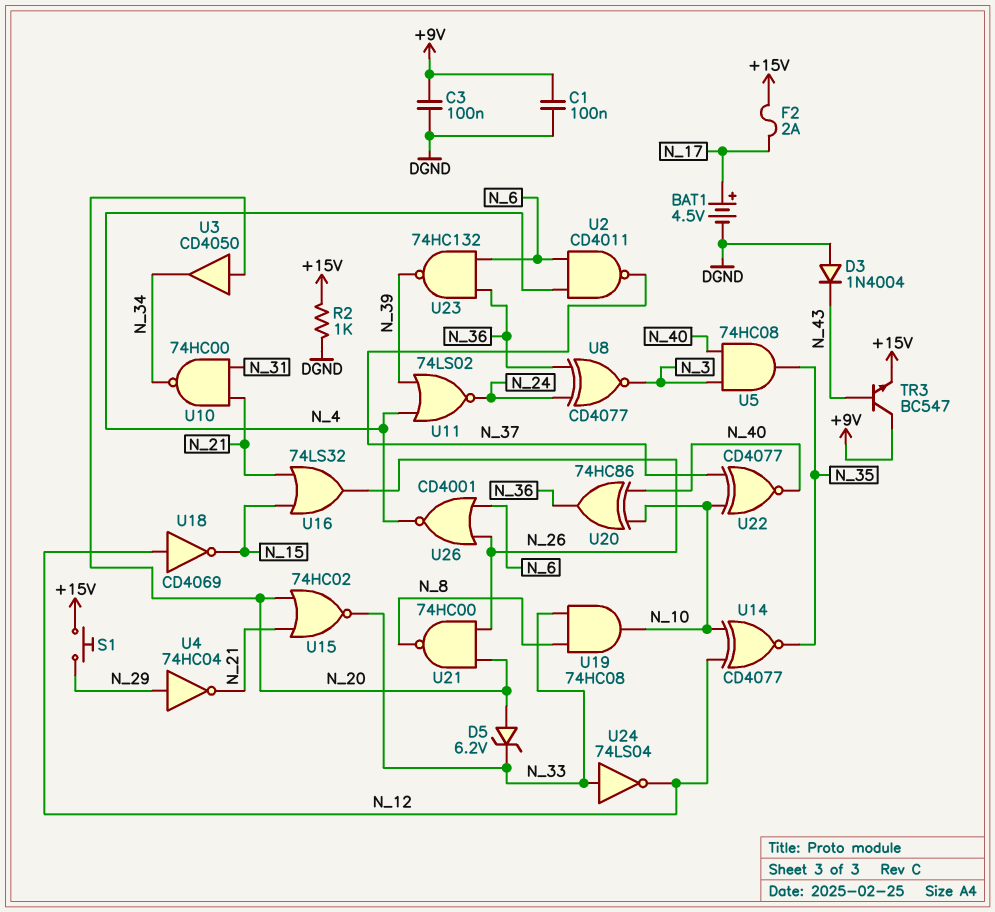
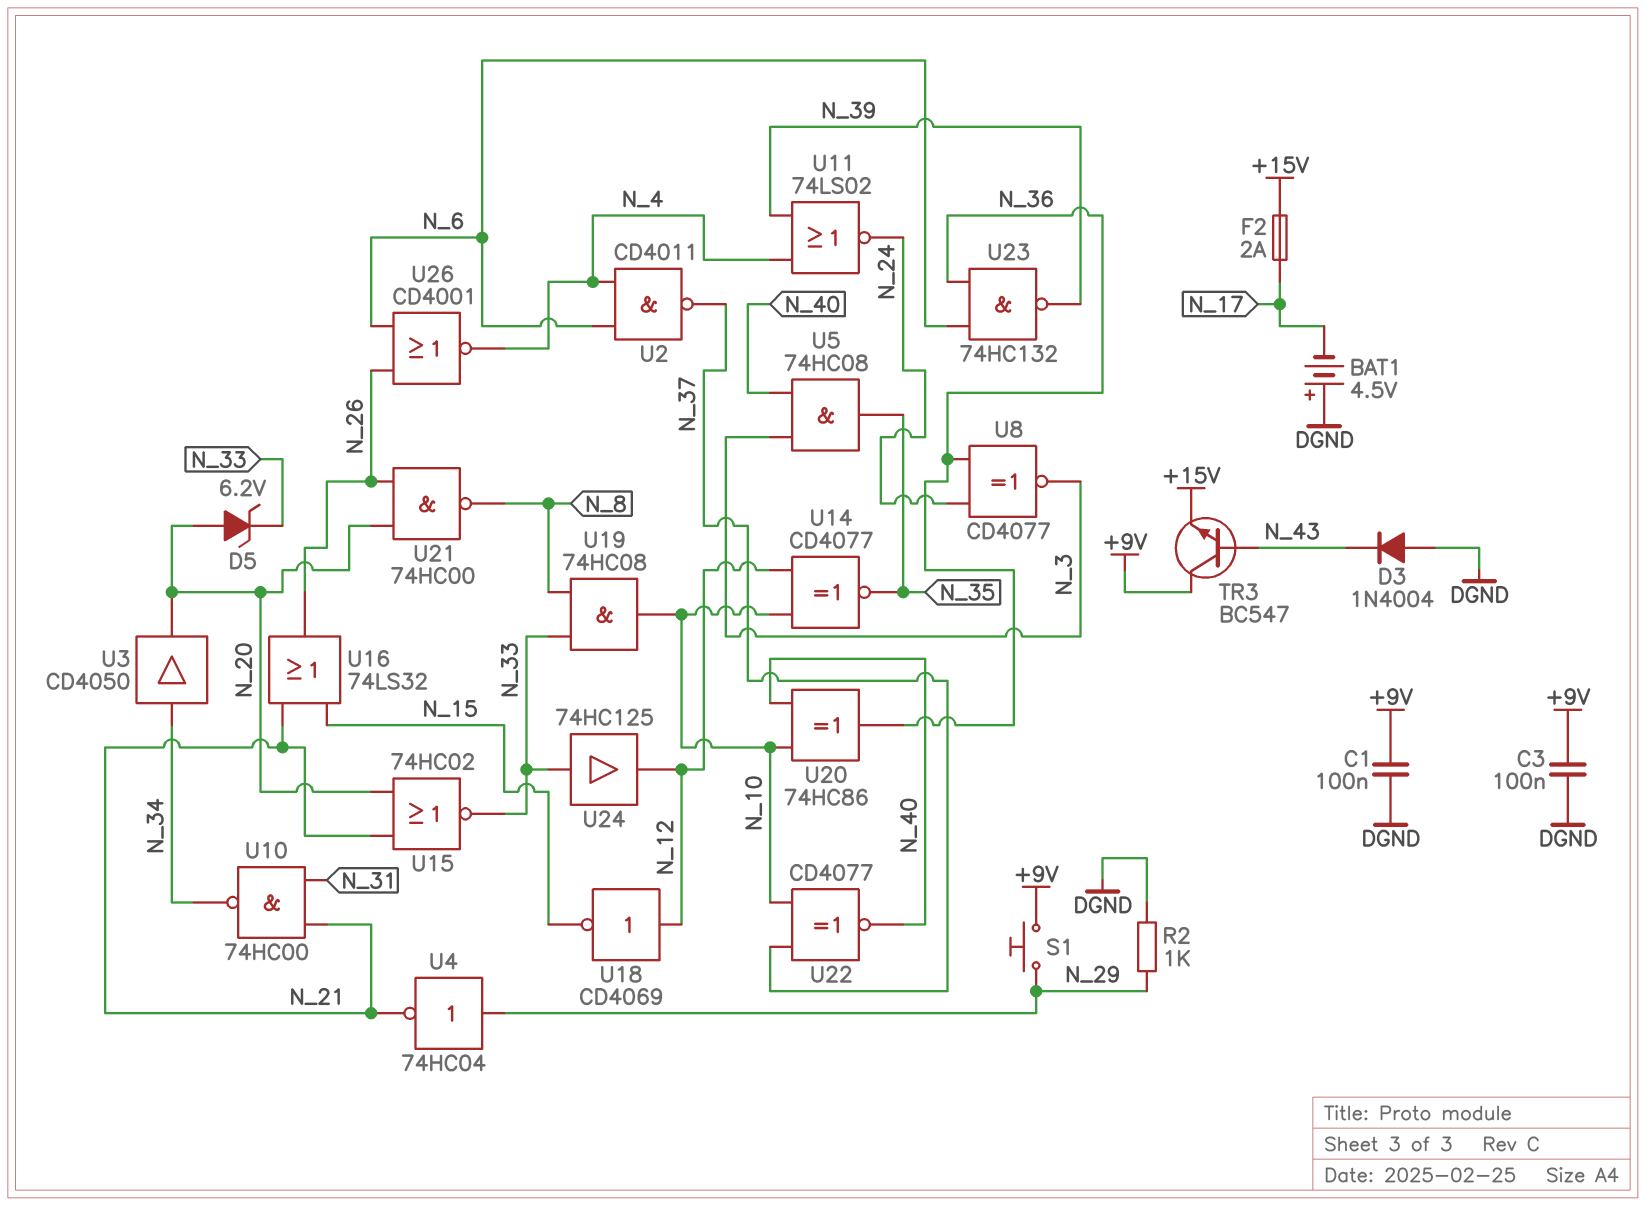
BAT1: 4.5V (plus N_17, minus DGND) -> 4.5V (plus DGND, minus N_17)
R2: 1k (+15V, DGND) -> 1k (DGND, N_29)
S1: button (+15V, N_29) -> button (+9V, N_29)
U3: buffer CD4050 (in N_20, out N_34) -> buffer CD4050 (in N_34, out N_20)
U24: NOT 74LS04 (in N_33, out N_12) -> buffer 74HC125 (in N_33, out N_12)

